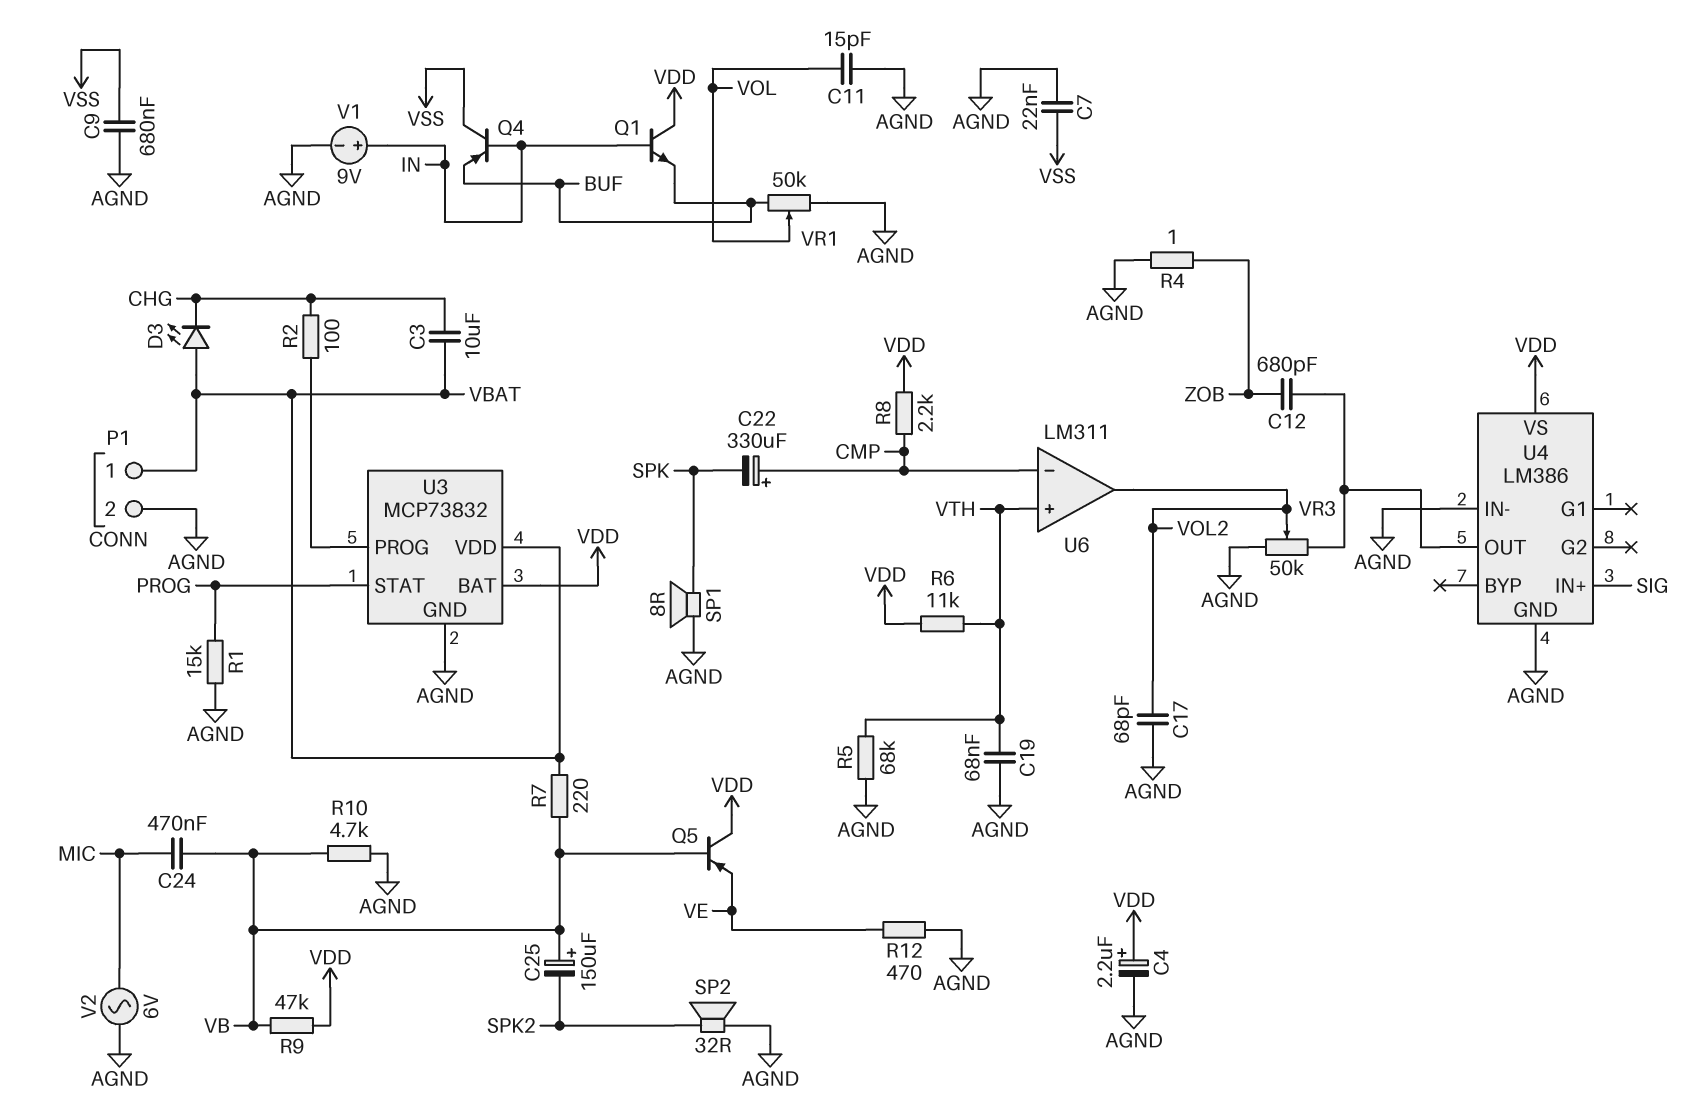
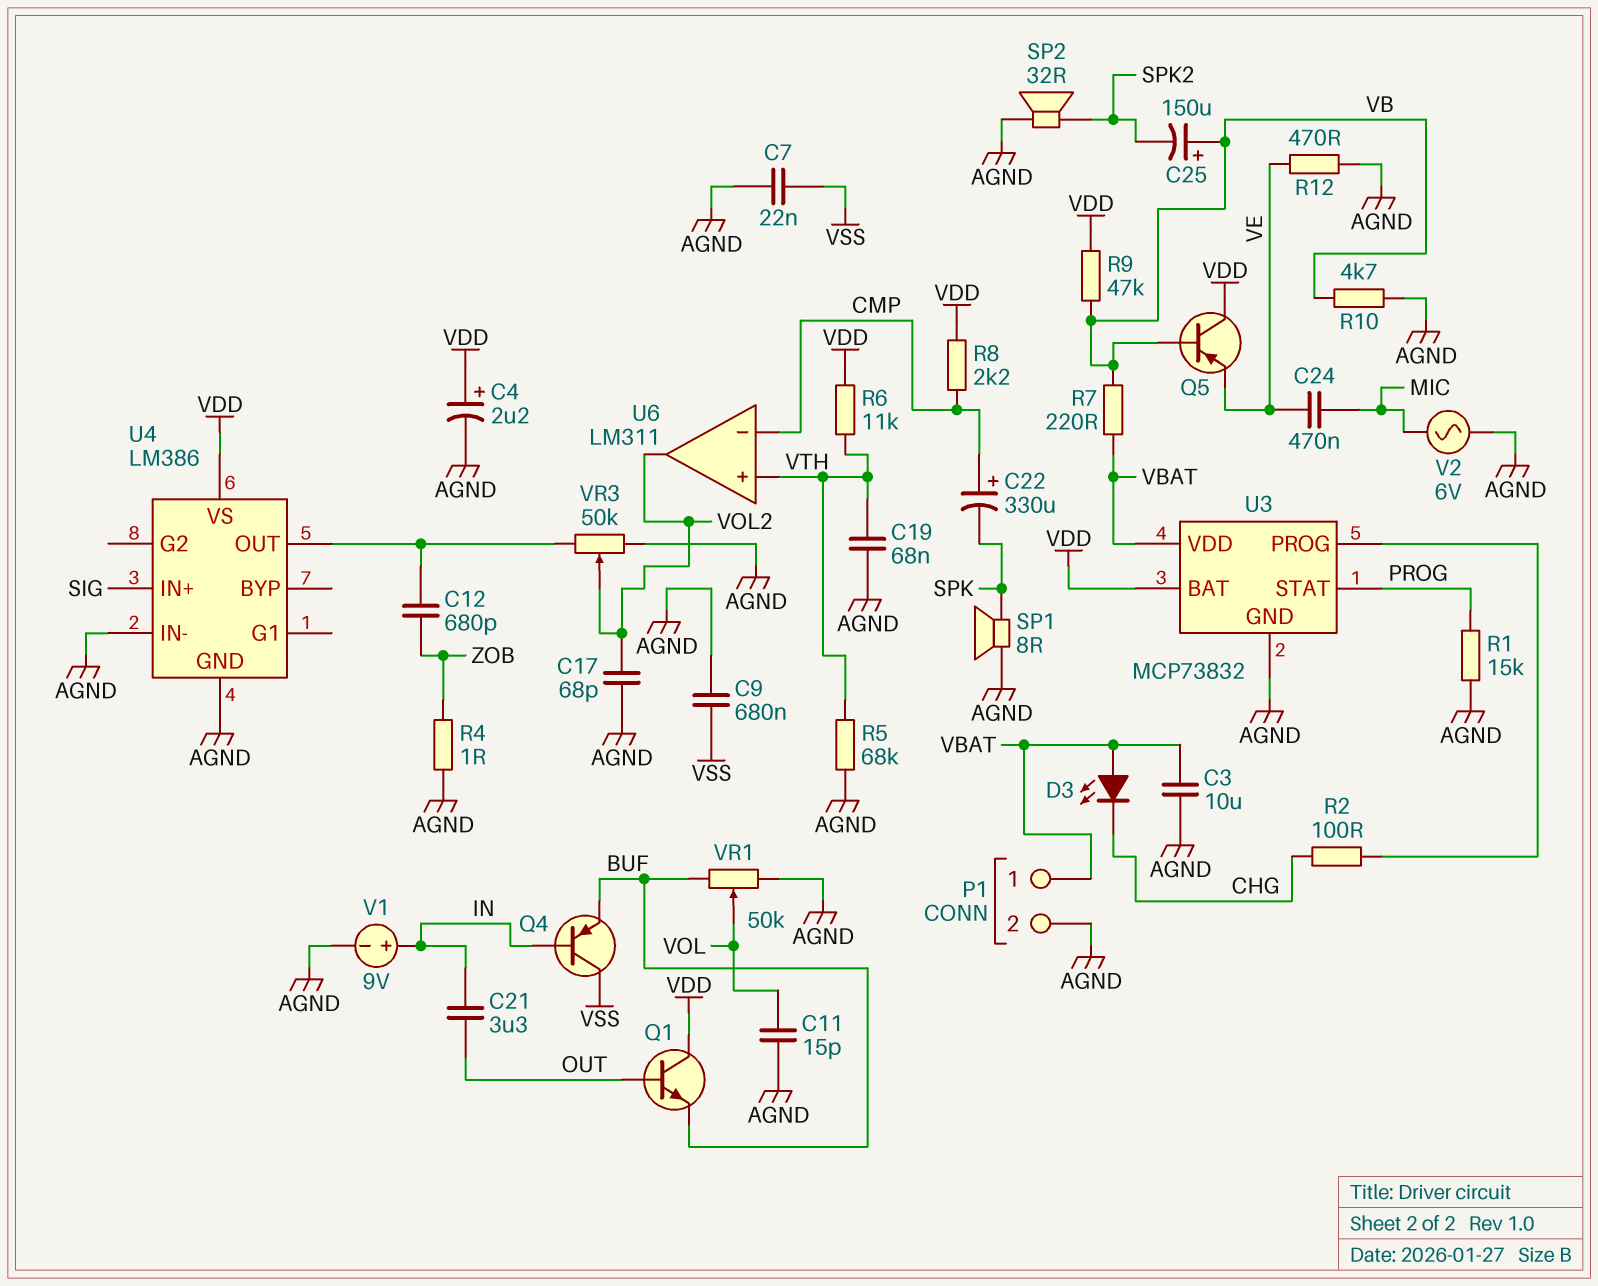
C3: 10uF (CHG, VBAT) -> 10uF (AGND, VBAT)
C21: none -> 3.3uF (IN, OUT)
C24: 470nF (MIC, VB) -> 470nF (MIC, VE)
Q1: NPN (B IN, C VDD, E BUF) -> NPN (B OUT, C VDD, E BUF)

